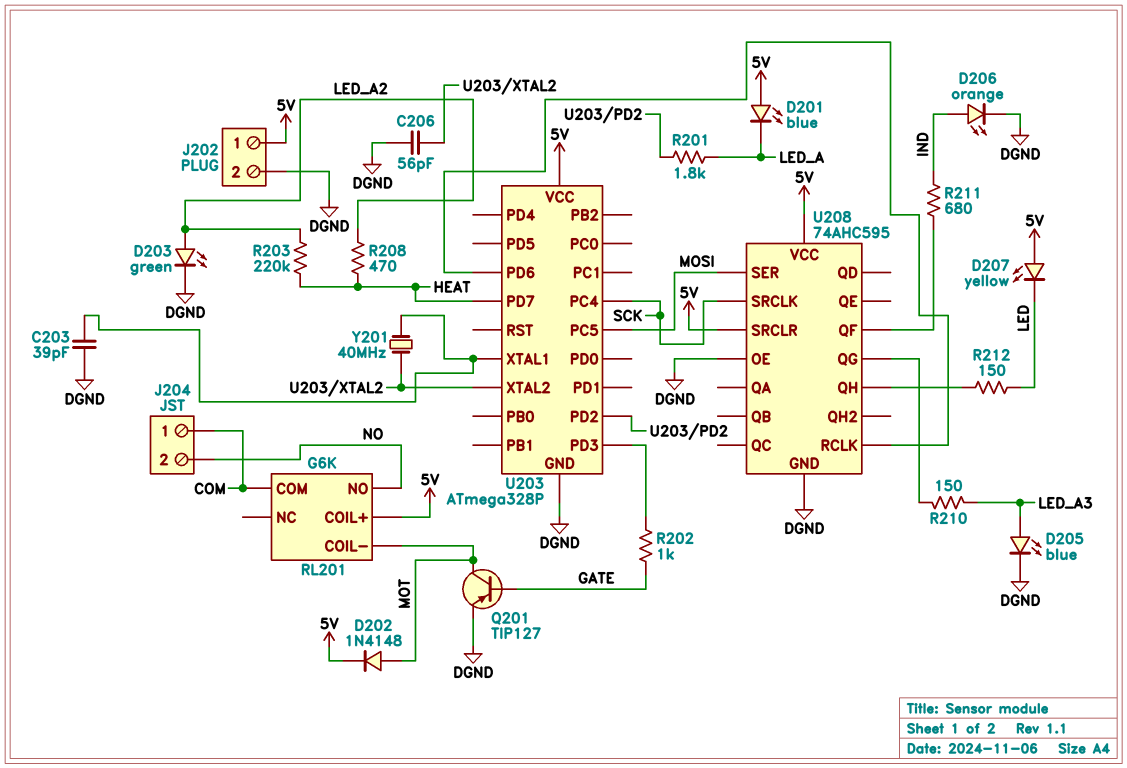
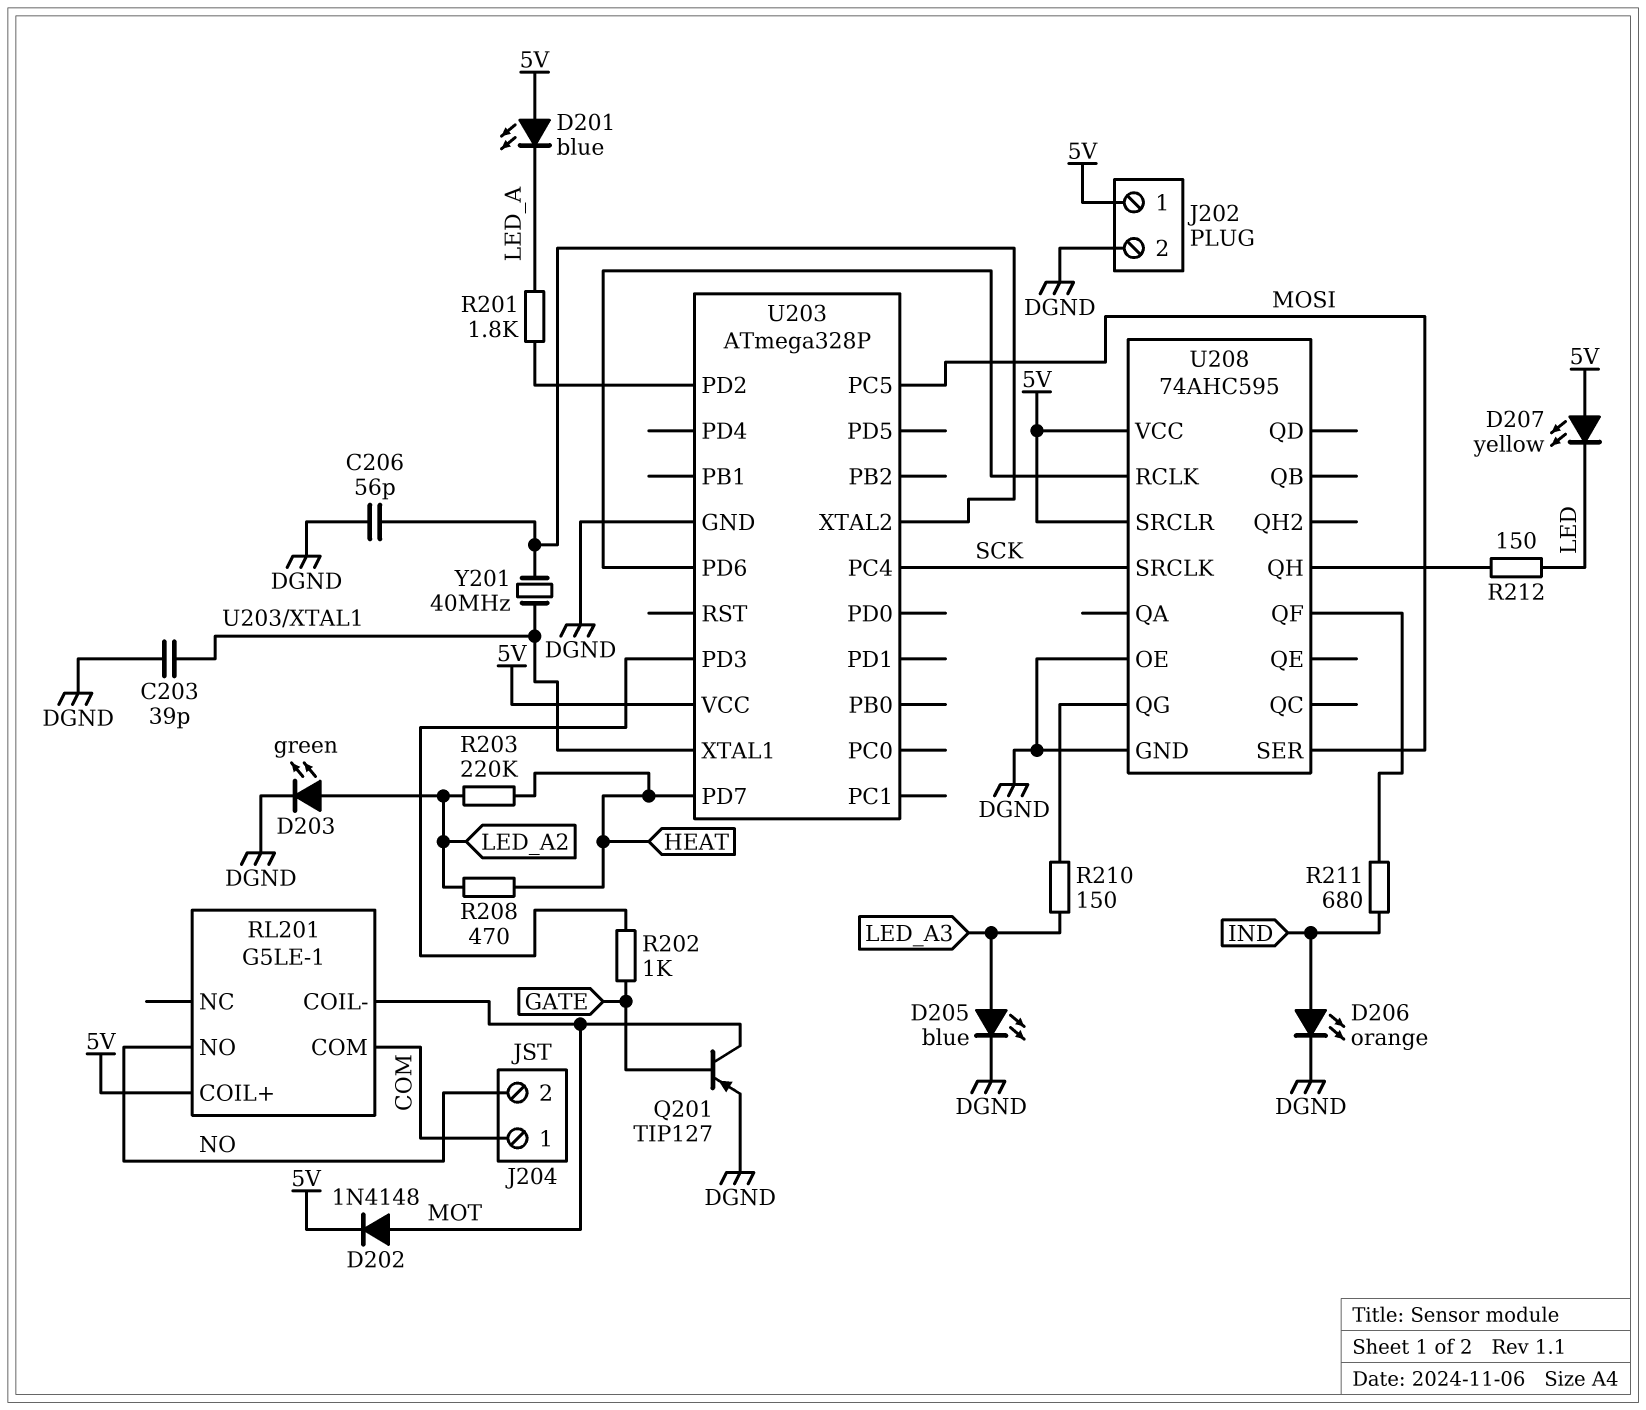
RL201: G6K -> G5LE-1

